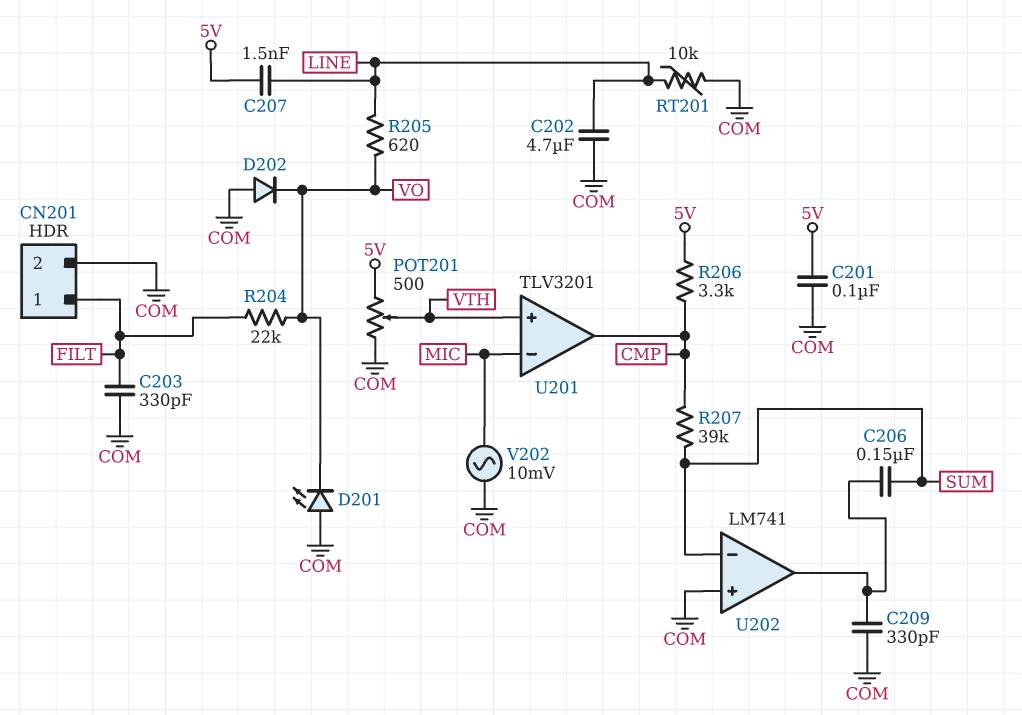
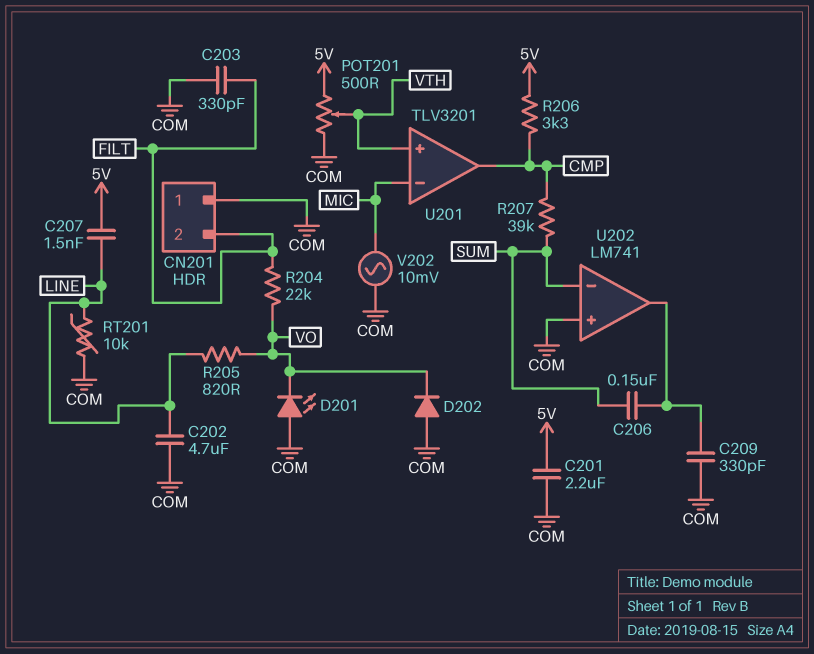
C201: 100nF (5V, COM) -> 2.2uF (5V, COM)
CN201 pin 1: FILT -> COM
CN201 pin 2: COM -> FILT
R205: 620 (LINE, VO) -> 820 (LINE, VO)

